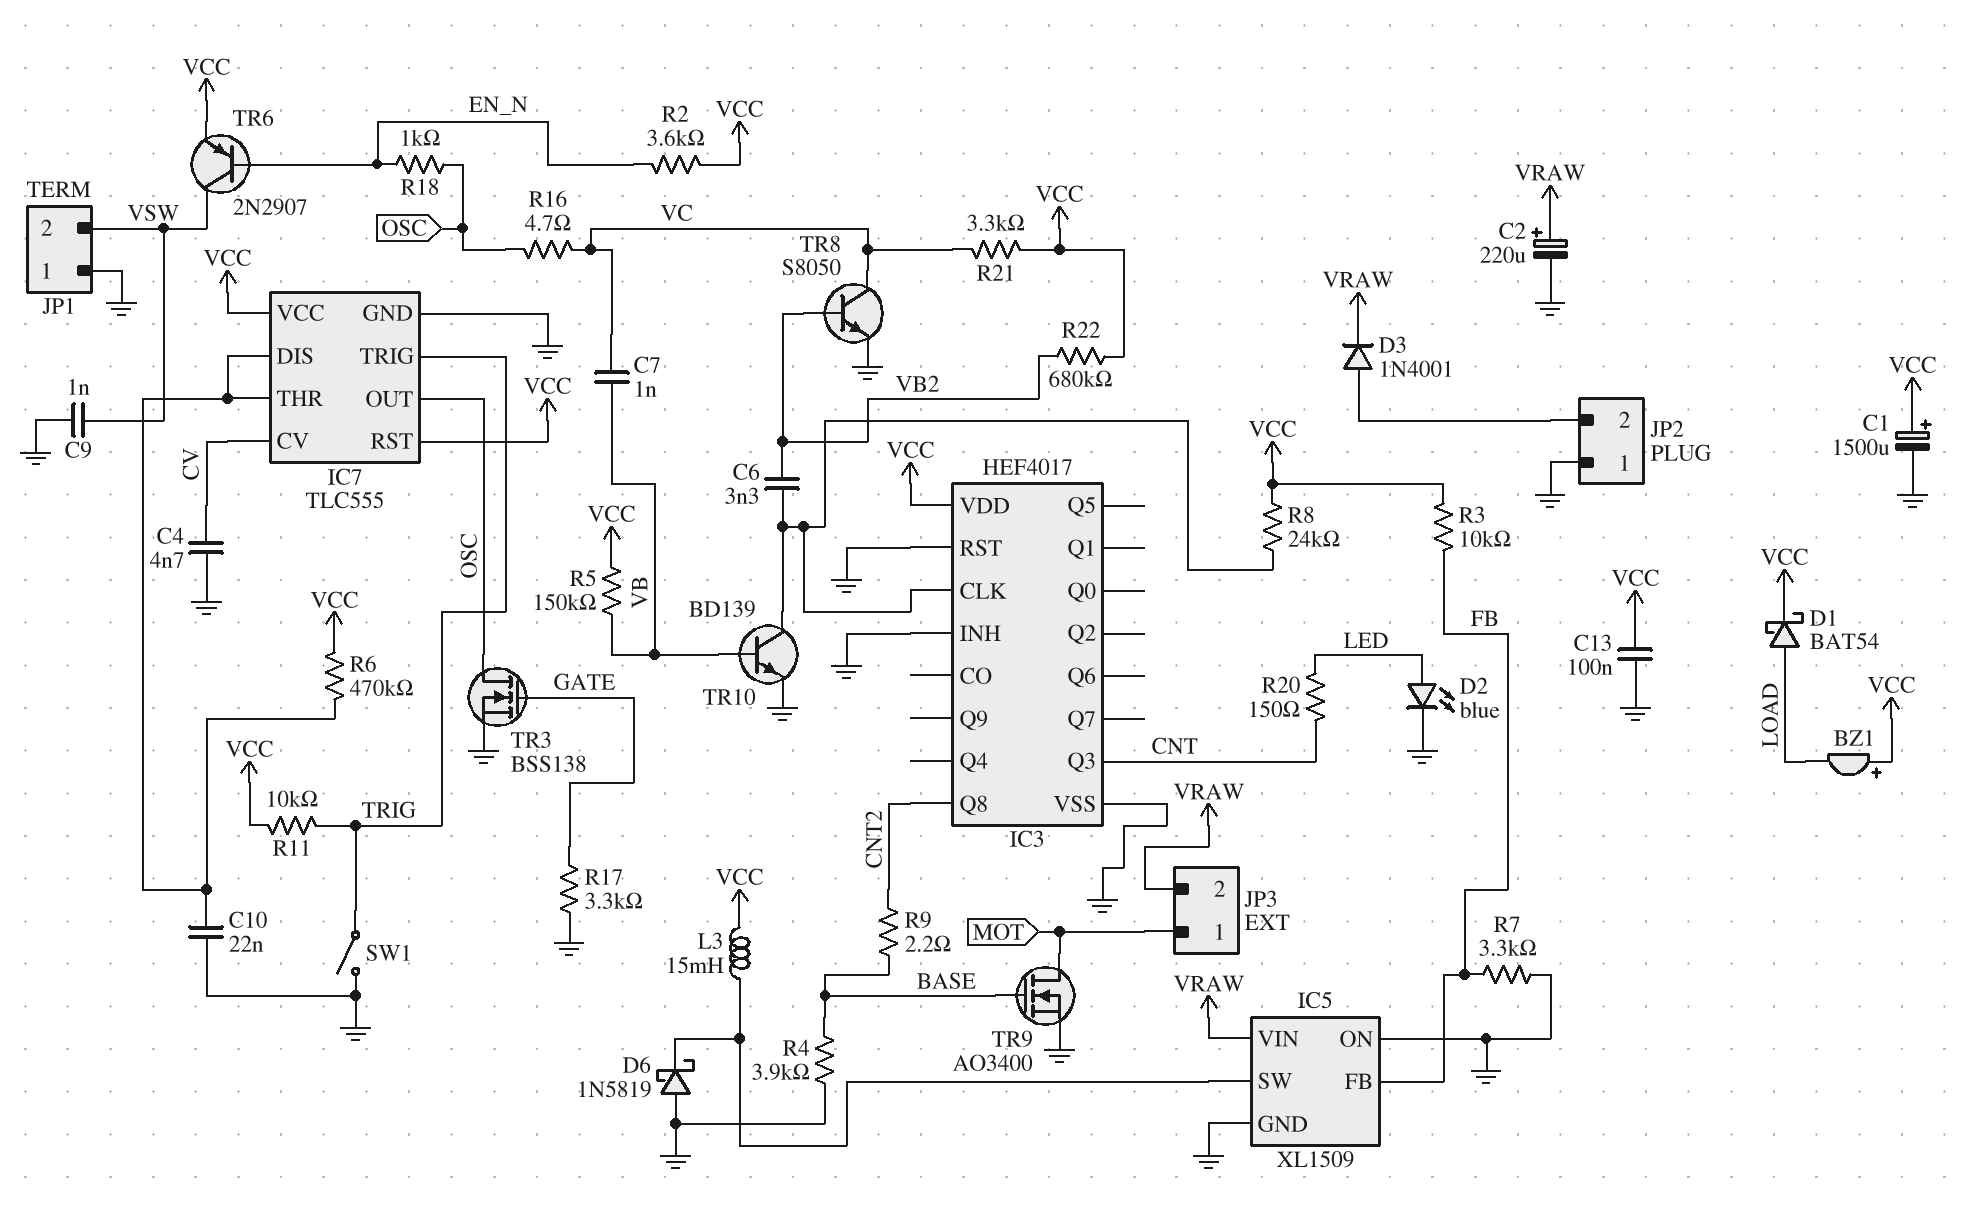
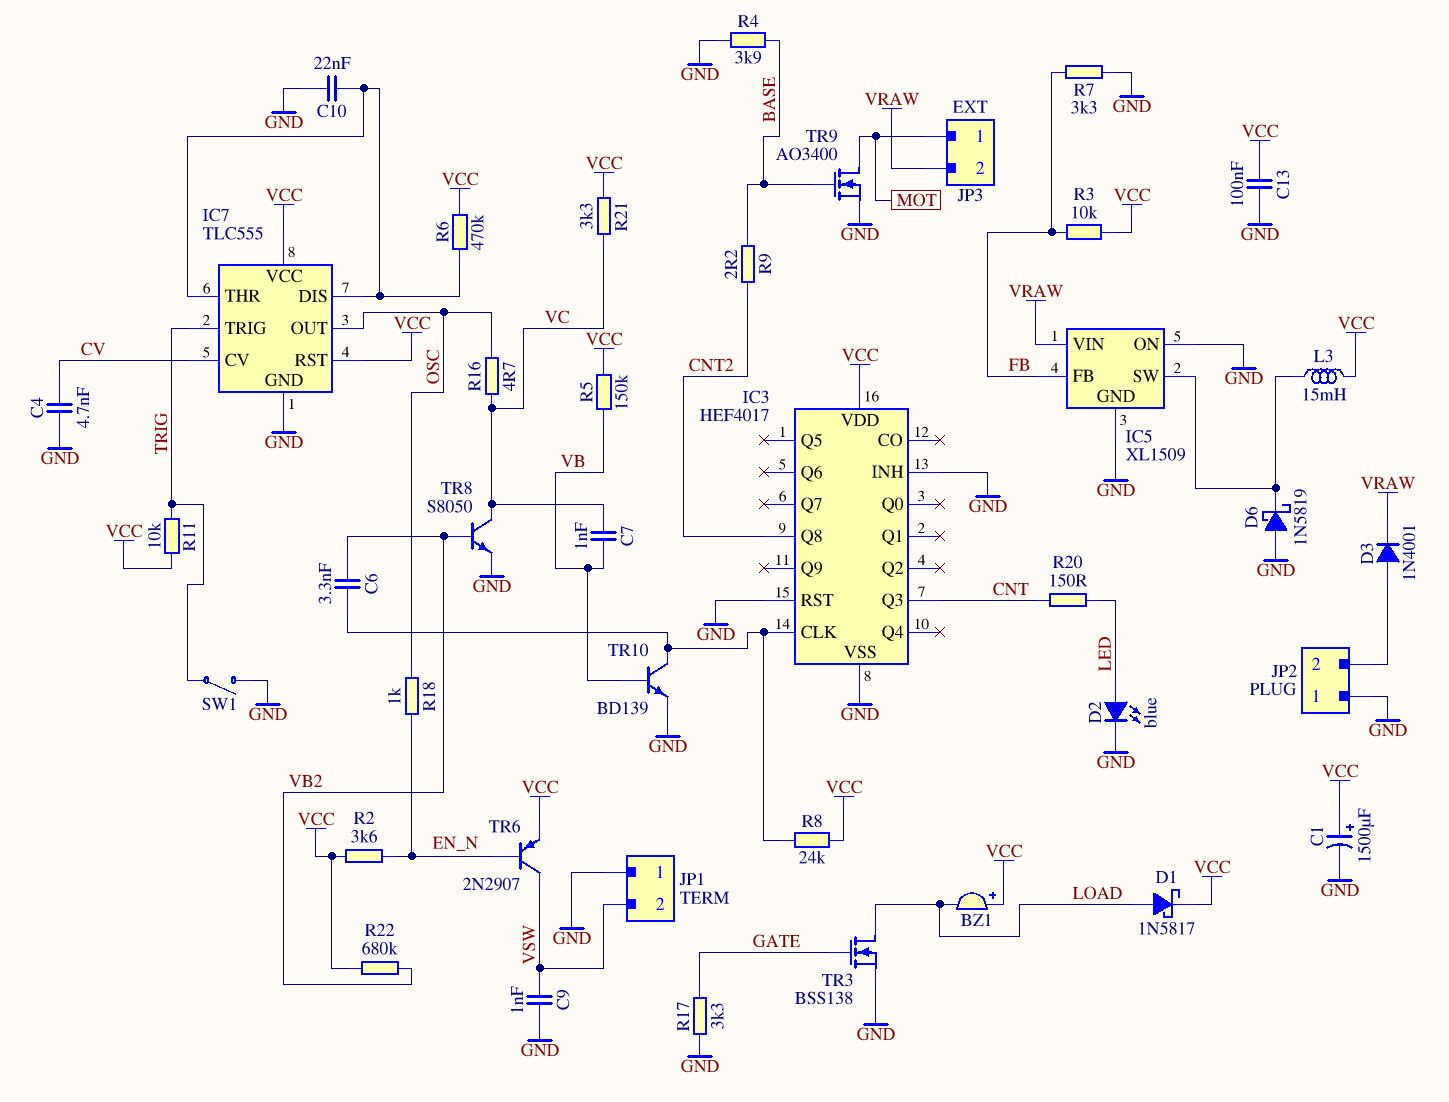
C2: 220uF (plus VRAW, minus GND) -> none
D1: schottky BAT54 (A LOAD, K VCC) -> schottky 1N5817 (A LOAD, K VCC)
TR3: NMOS BSS138 (G GATE, D OSC, S GND) -> NMOS BSS138 (G GATE, D LOAD, S GND)

